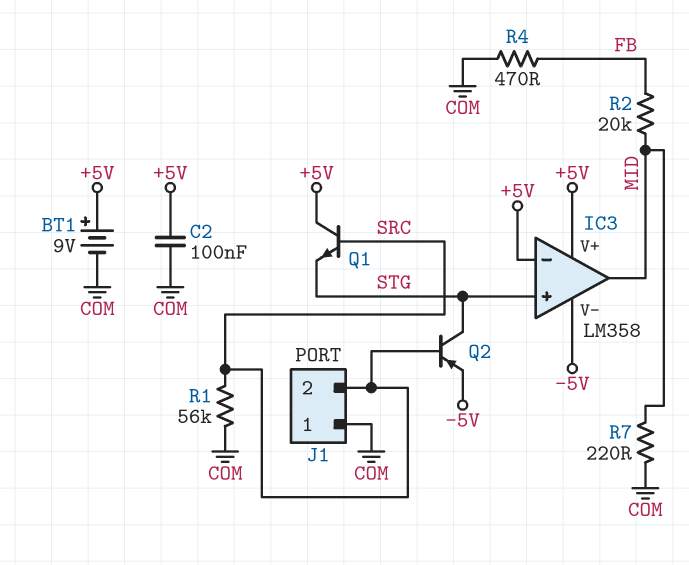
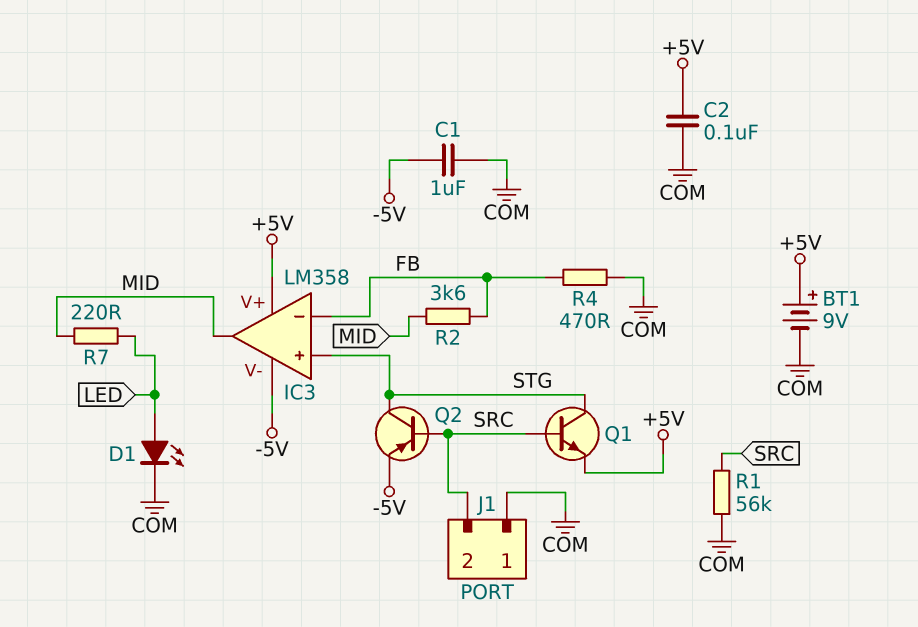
C1: none -> 1uF (-5V, COM)
D1: none -> LED (A LED, K COM)
IC3 pin in-: +5V -> FB
Q1: NPN (B SRC, C +5V, E STG) -> NPN (B SRC, C STG, E +5V)
R2: 20k (FB, MID) -> 3.6k (FB, MID)
R7: 220 (COM, MID) -> 220 (LED, MID)

